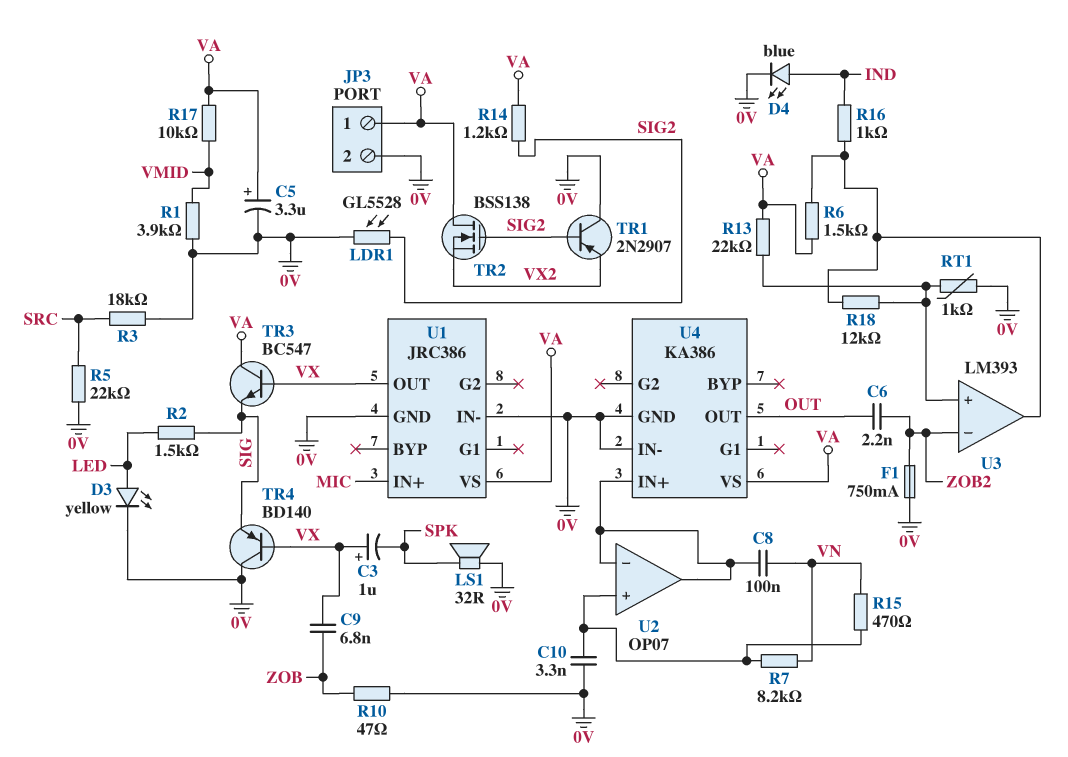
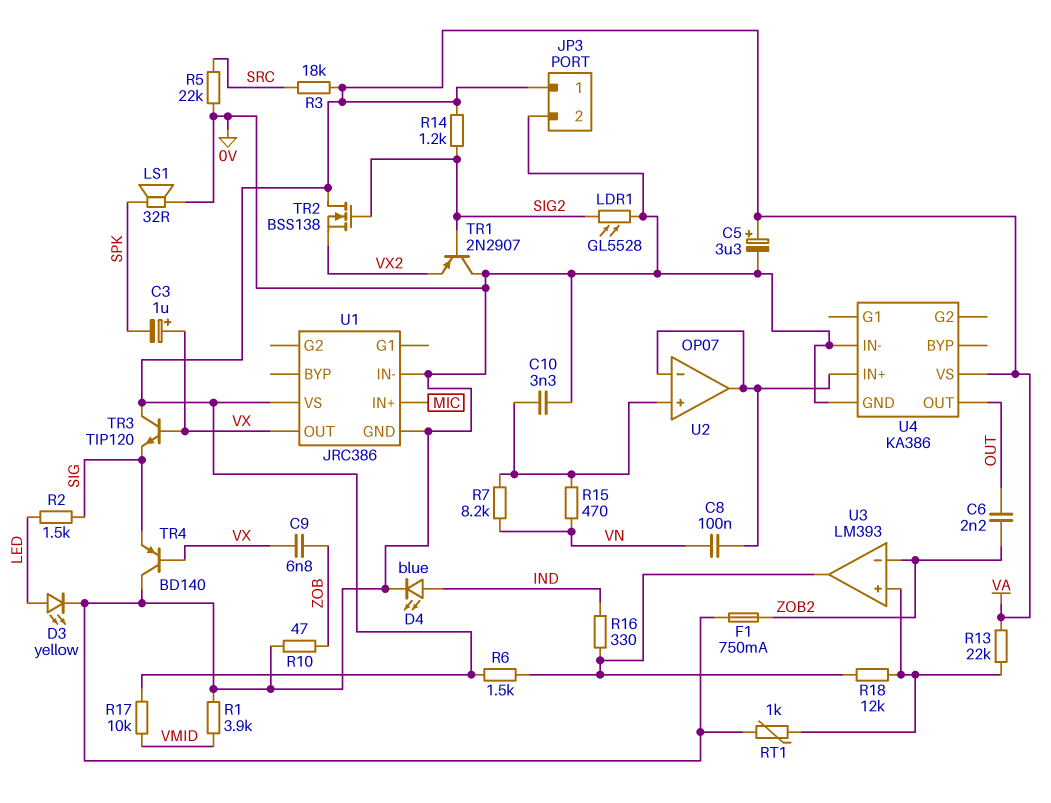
R3: 18k (0V, SRC) -> 18k (SRC, VA)
R16: 1k (IND, U3/out) -> 330 (IND, U3/out)
TR3: NPN BC547 (B VX, C VA, E SIG) -> NPN TIP120 (B VX, C VA, E SIG)

